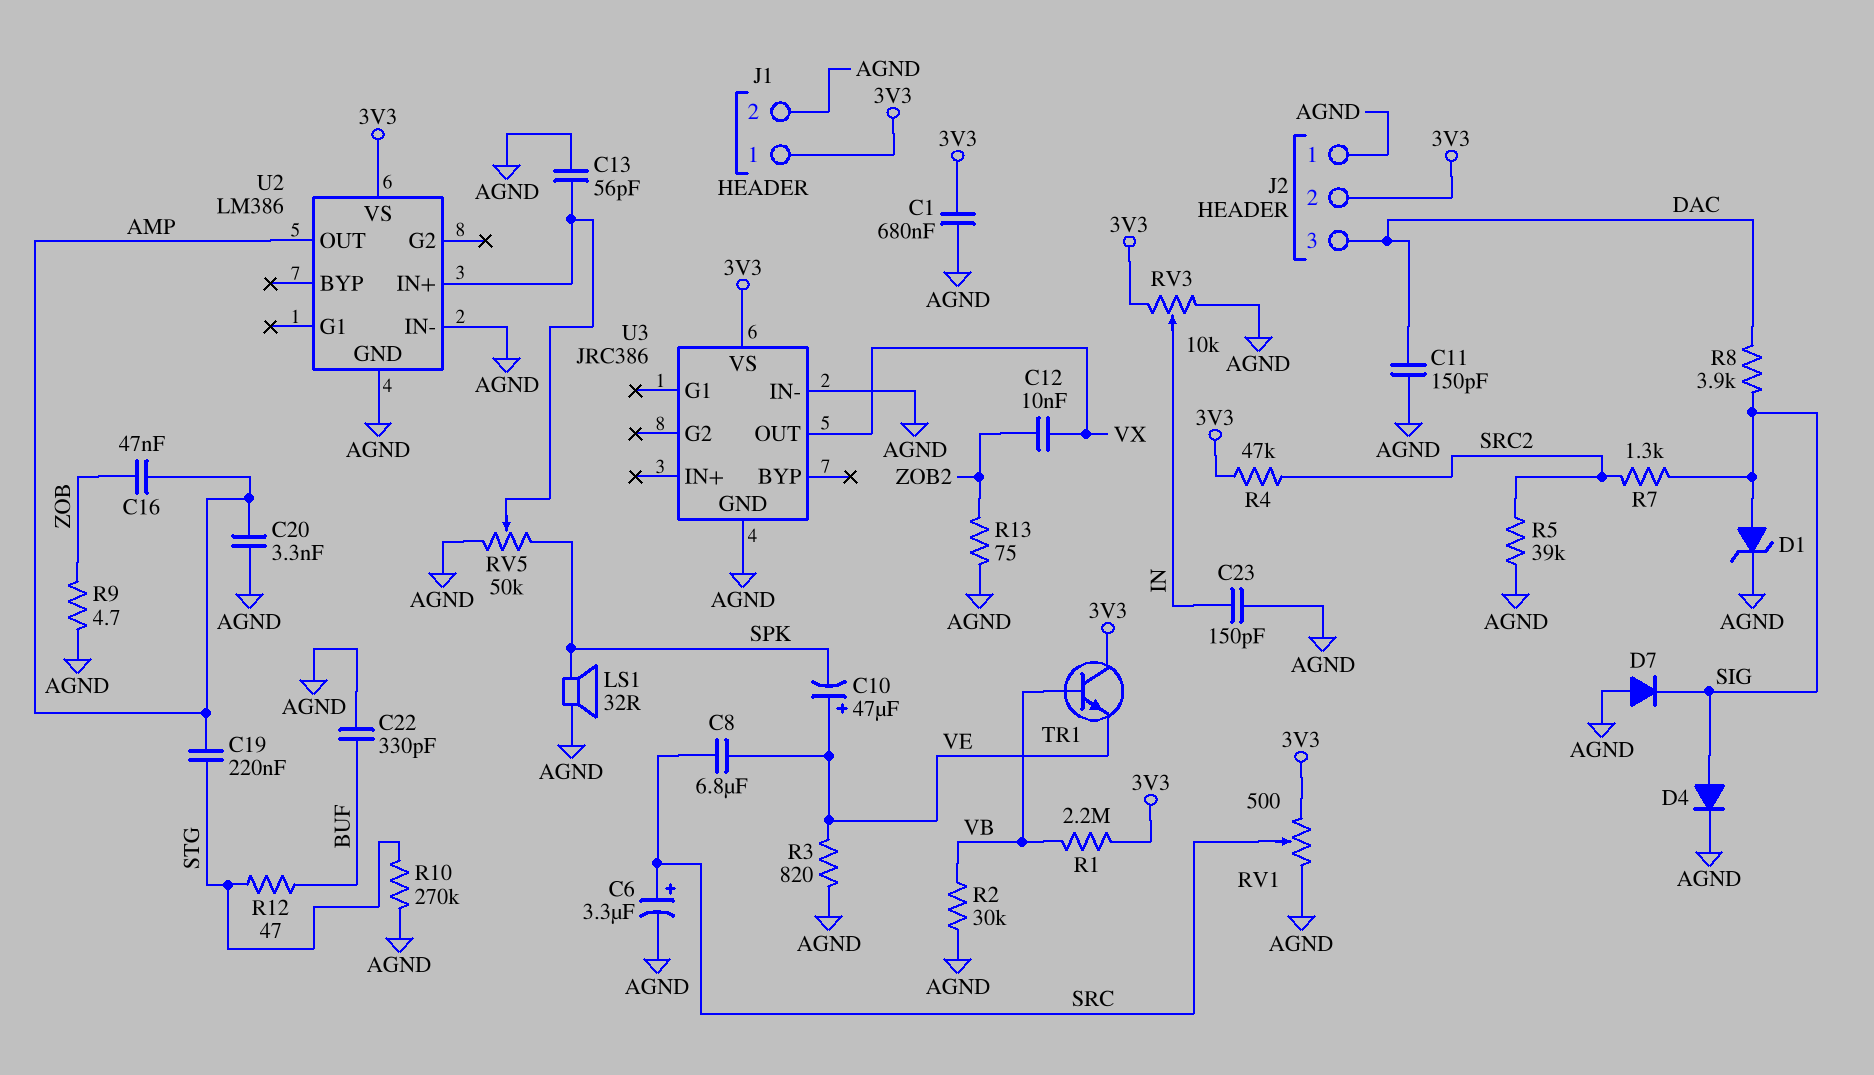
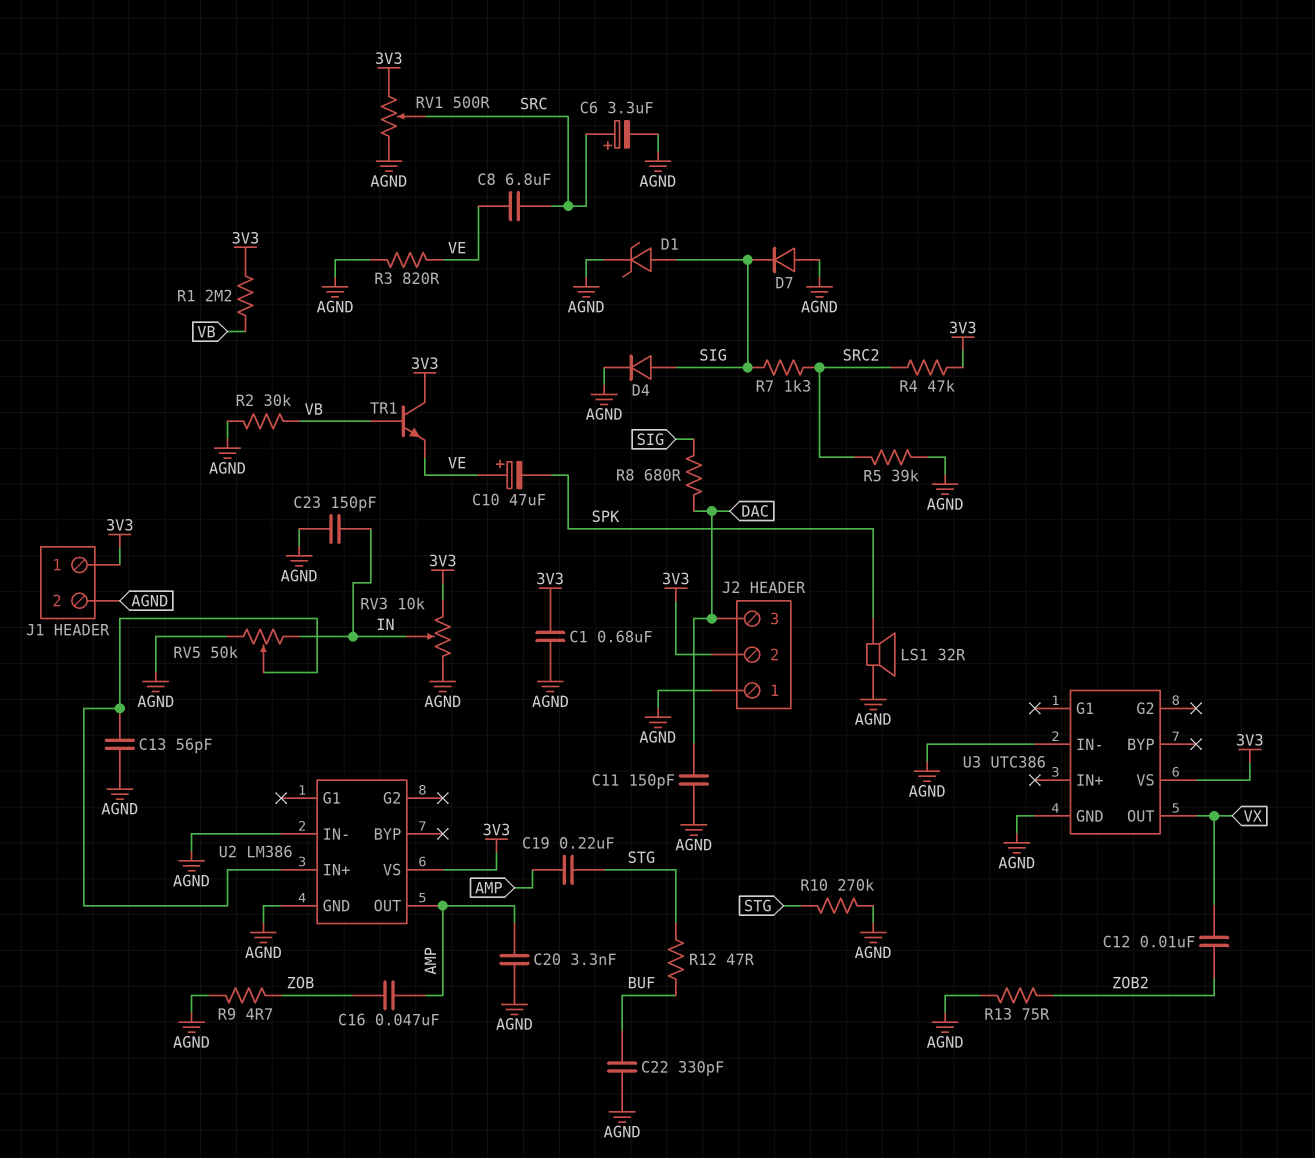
R8: 3.9k (DAC, SIG) -> 680 (DAC, SIG)
RV5: 50k (AGND, SPK, wiper U2/IN+) -> 50k (AGND, IN, wiper U2/IN+)
U3: JRC386 -> UTC386

